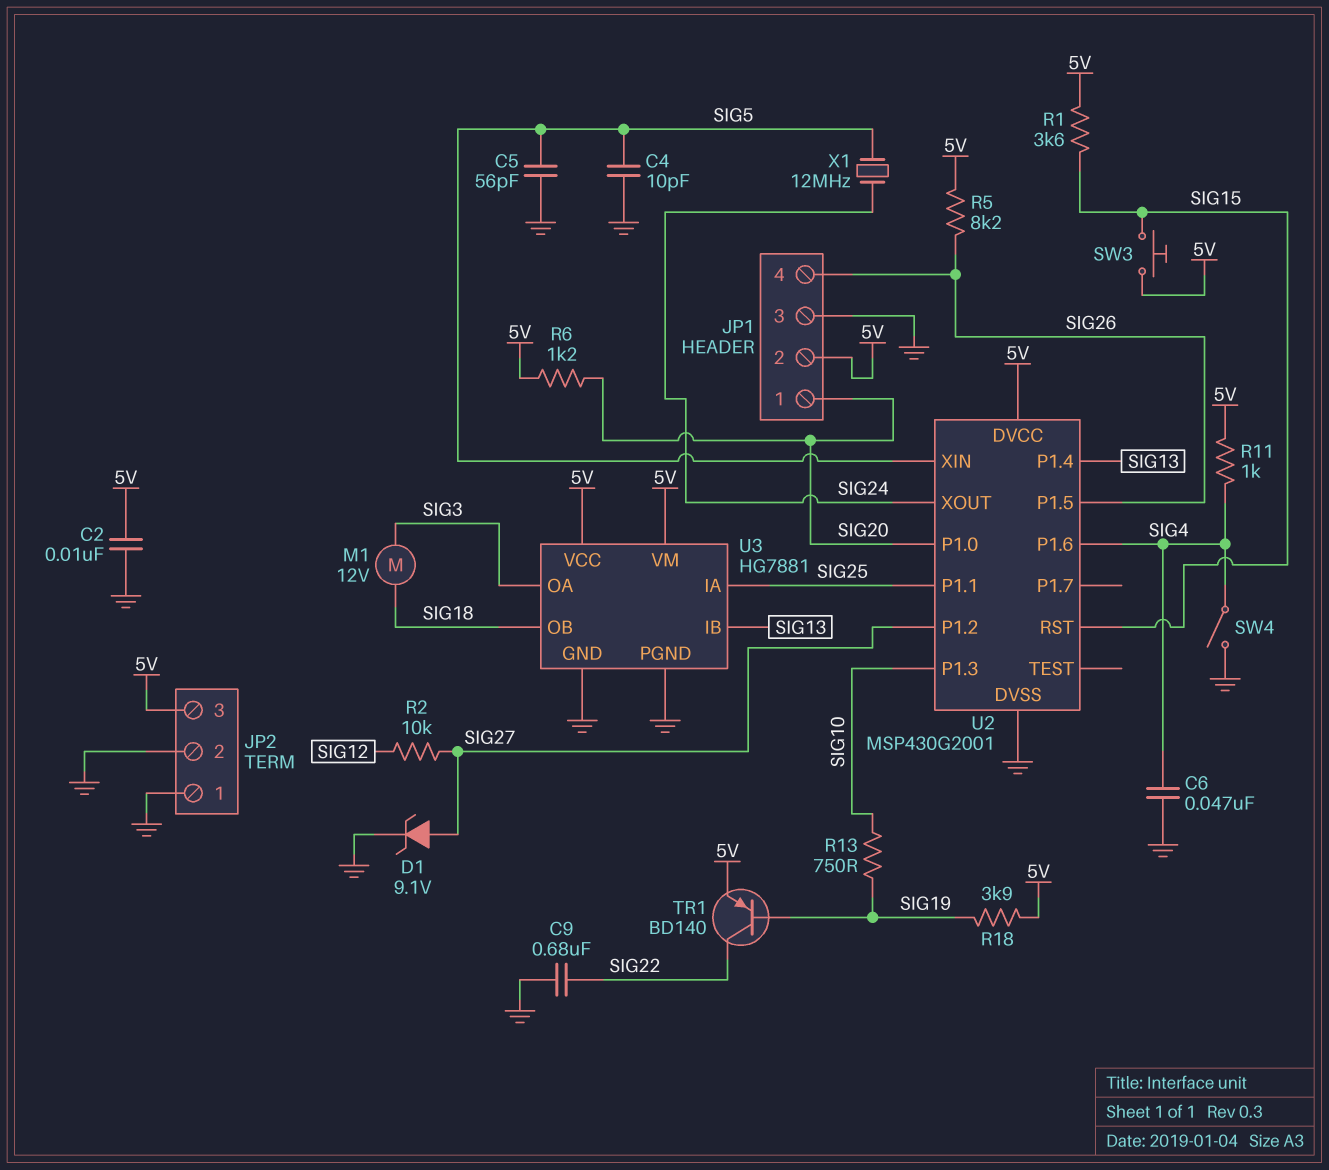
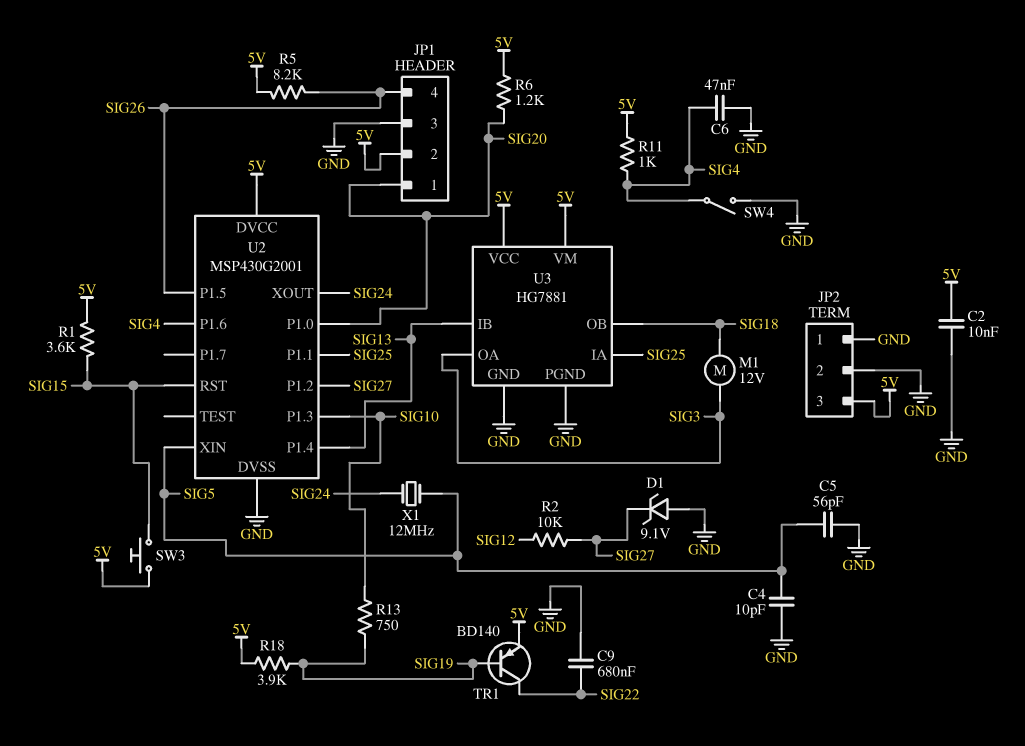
D1: zener 9.1V (A SIG27, K GND) -> zener 9.1V (A GND, K SIG27)

